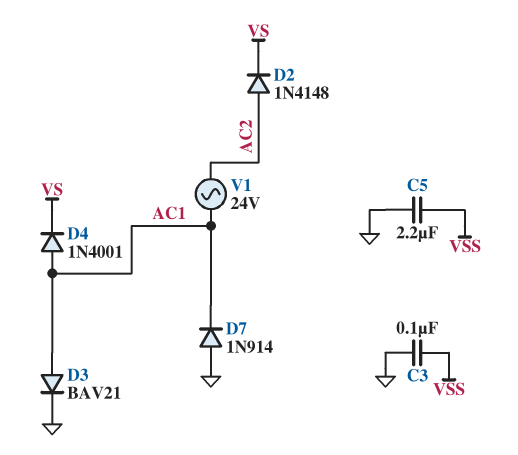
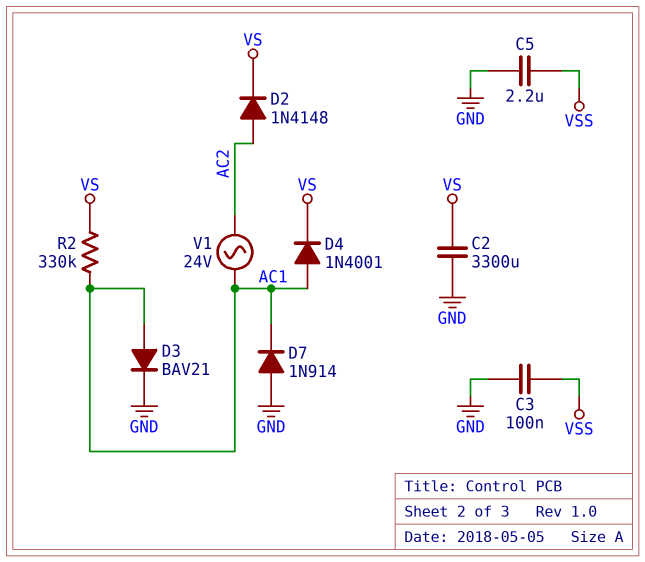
C2: none -> 3300uF (GND, VS)
R2: none -> 330k (AC1, VS)

